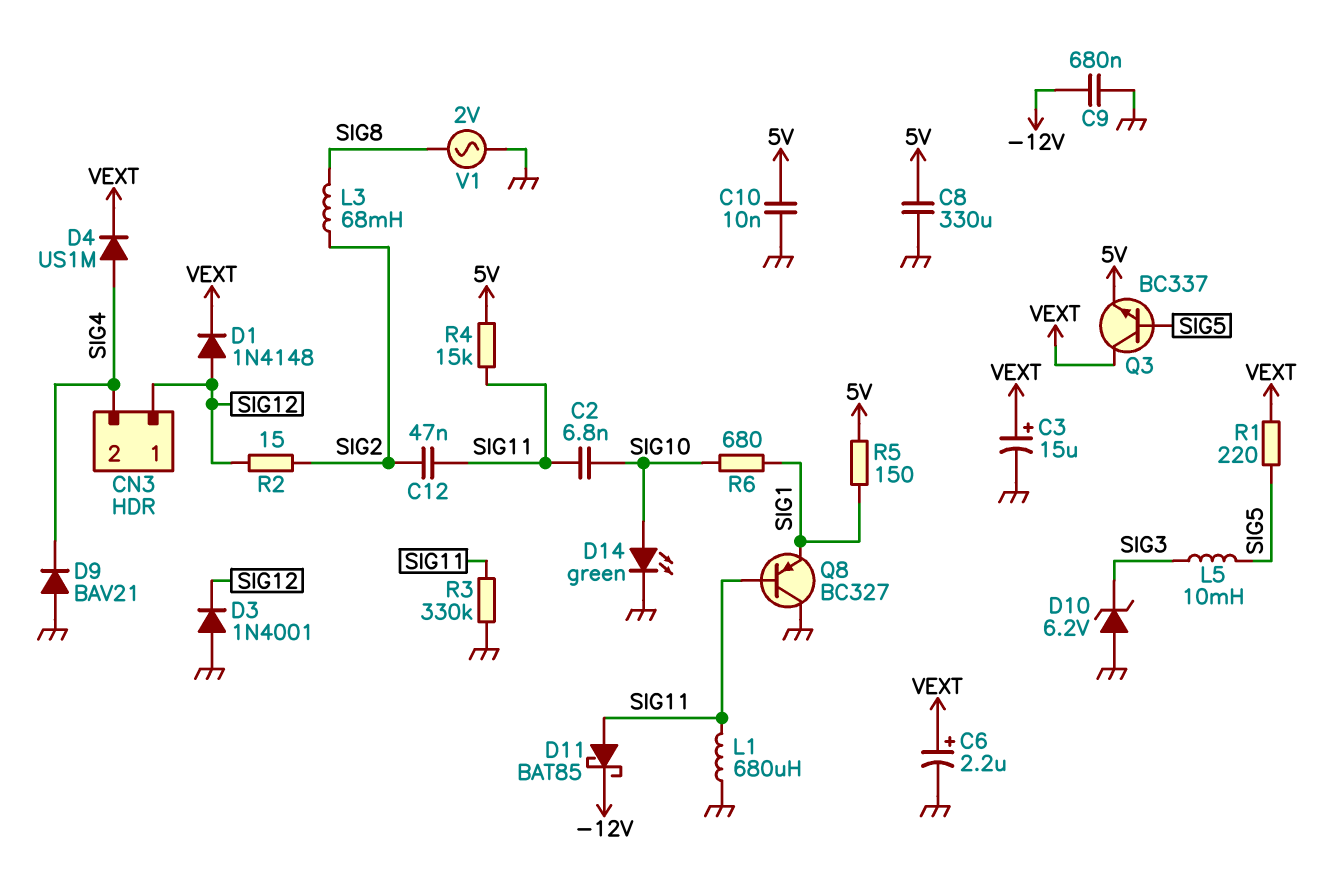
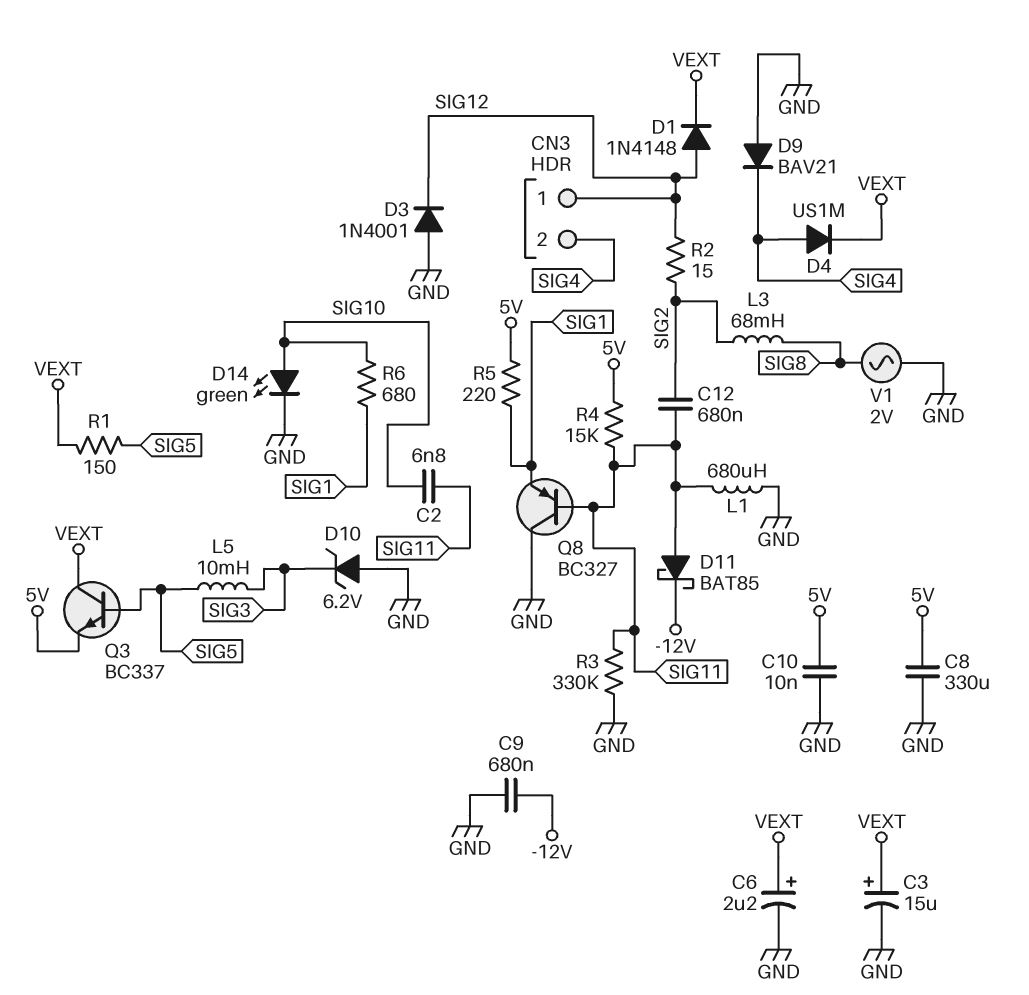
C12: 47nF (SIG2, SIG11) -> 680nF (SIG2, SIG11)
R1: 220 (SIG5, VEXT) -> 150 (SIG5, VEXT)
R5: 150 (5V, SIG1) -> 220 (5V, SIG1)

